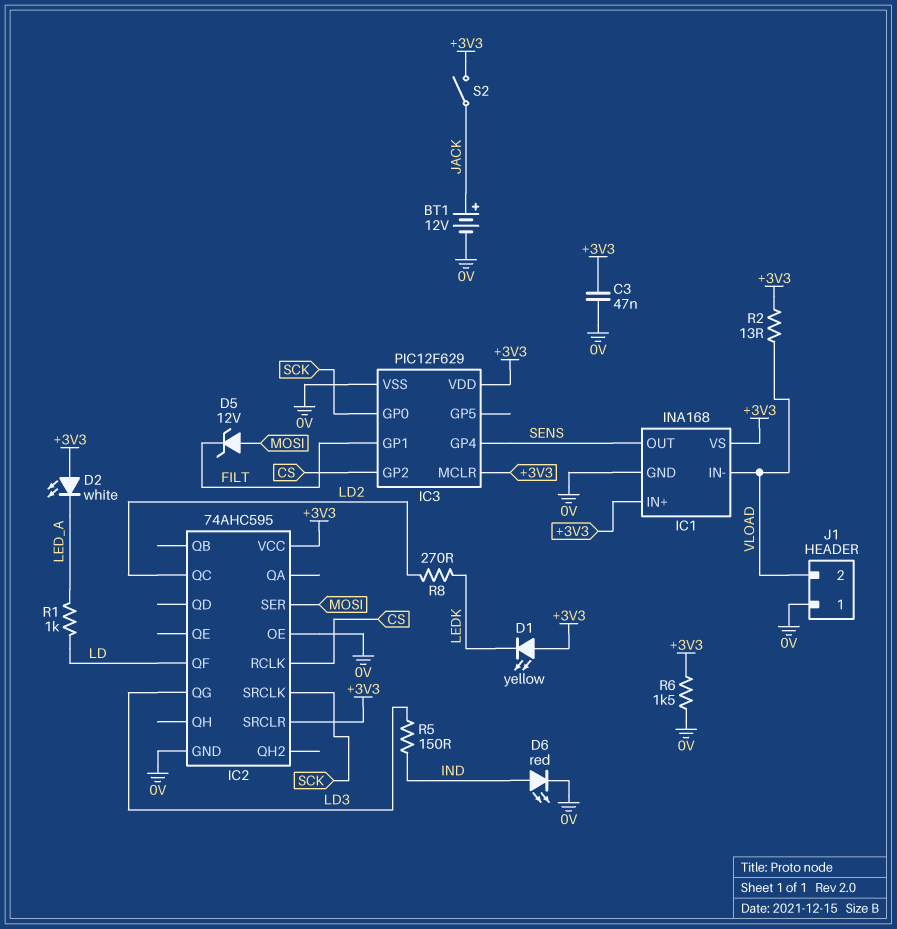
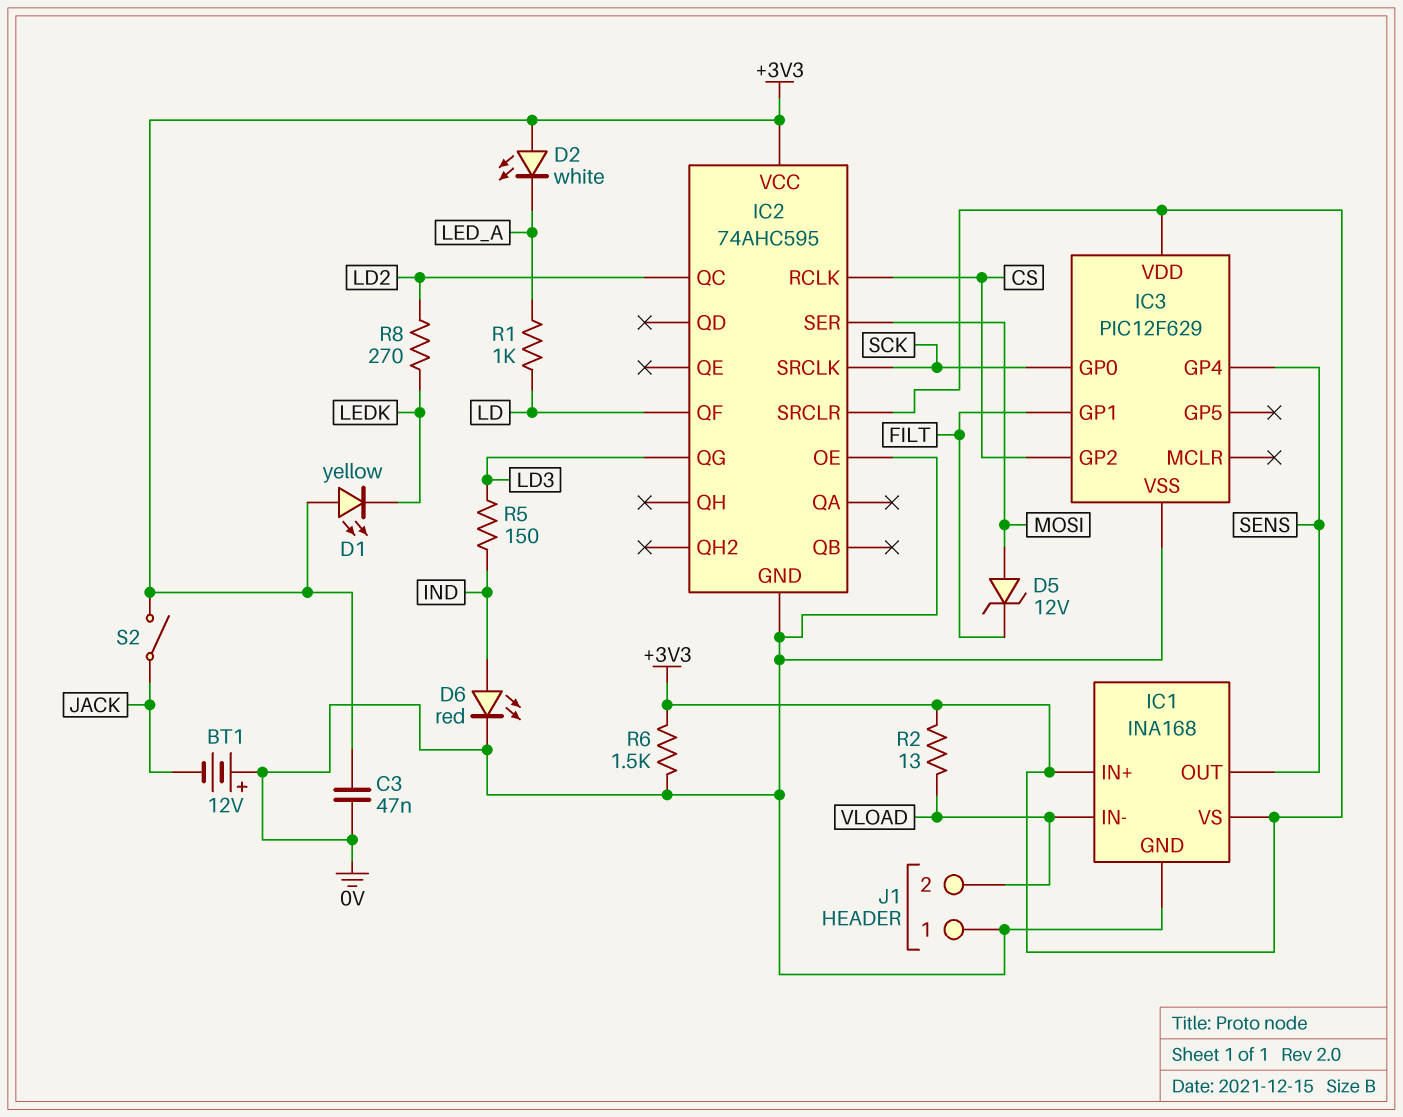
BT1: 12V (plus JACK, minus 0V) -> 12V (plus 0V, minus JACK)
IC3 pin MCLR: +3V3 -> none

